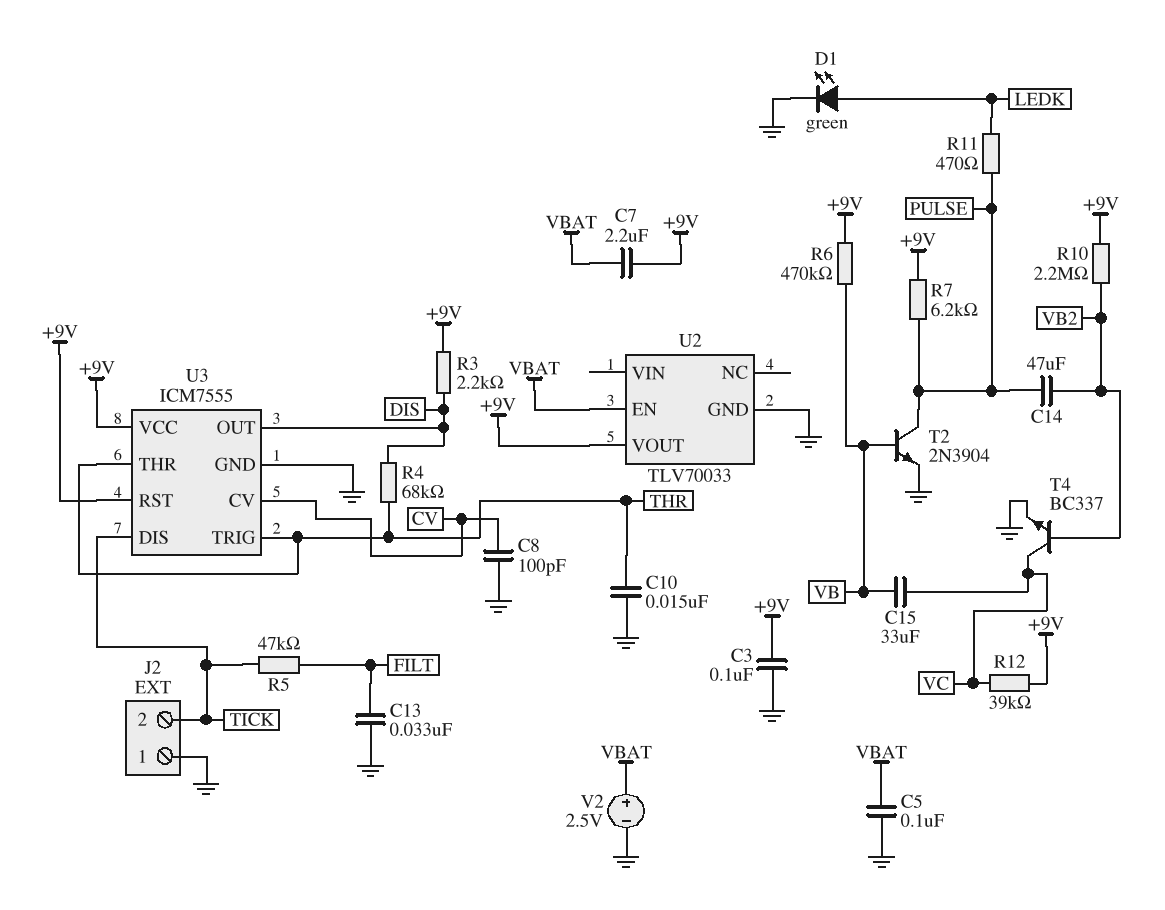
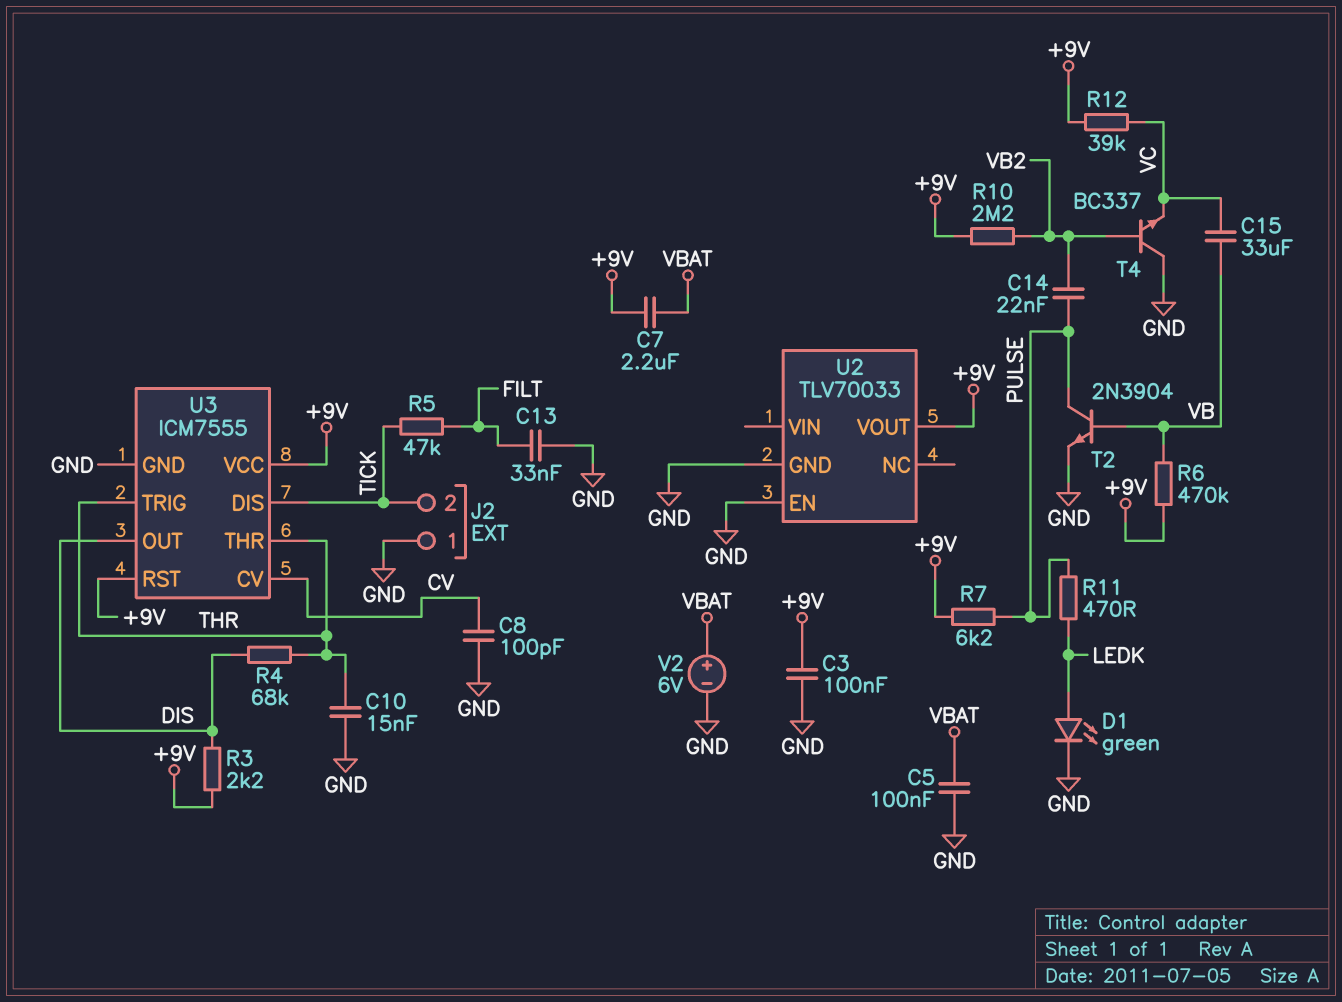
C14: 47uF (PULSE, VB2) -> 22nF (PULSE, VB2)
T4: NPN BC337 (B VB2, C VC, E GND) -> NPN BC337 (B VB2, C GND, E VC)
U2 pin EN: VBAT -> GND
V2: 2.5V (plus VBAT, minus GND) -> 6V (plus VBAT, minus GND)

